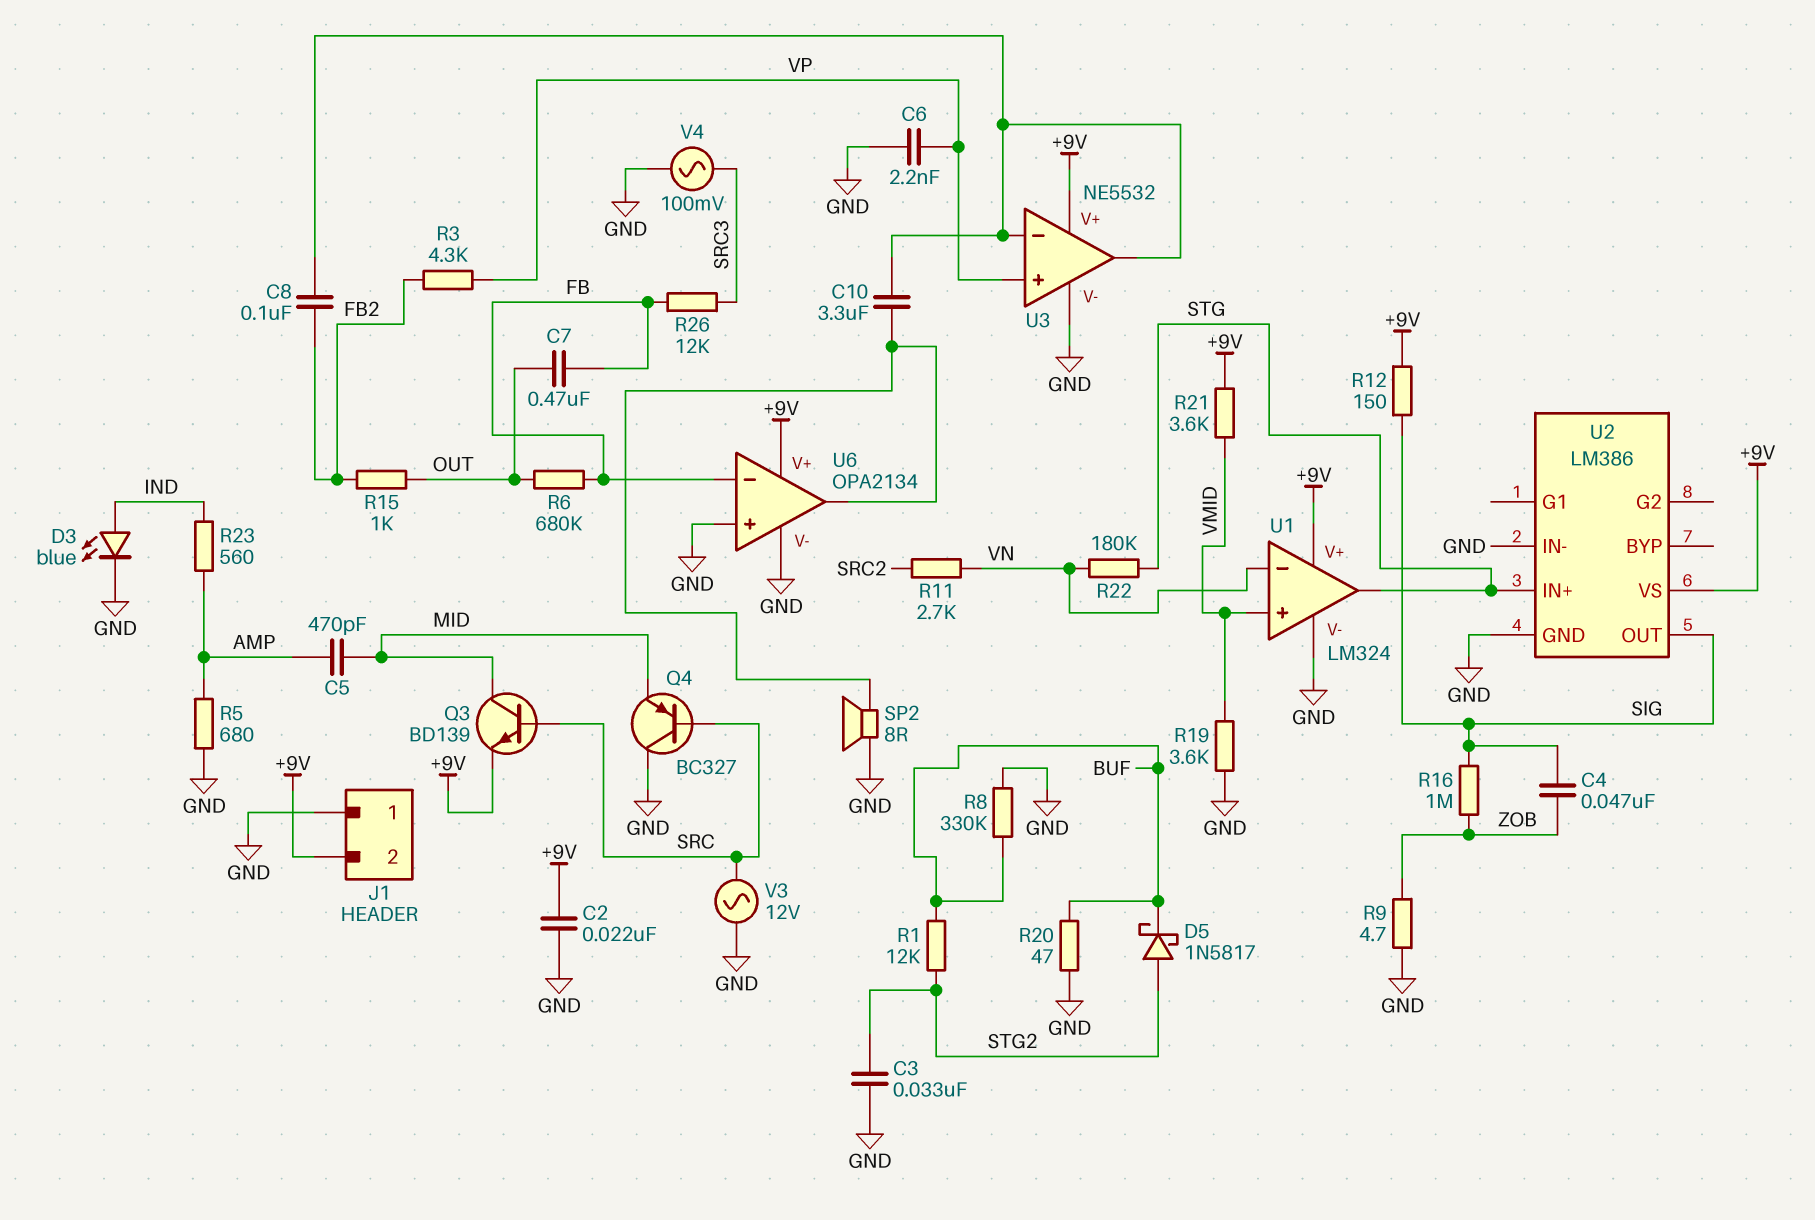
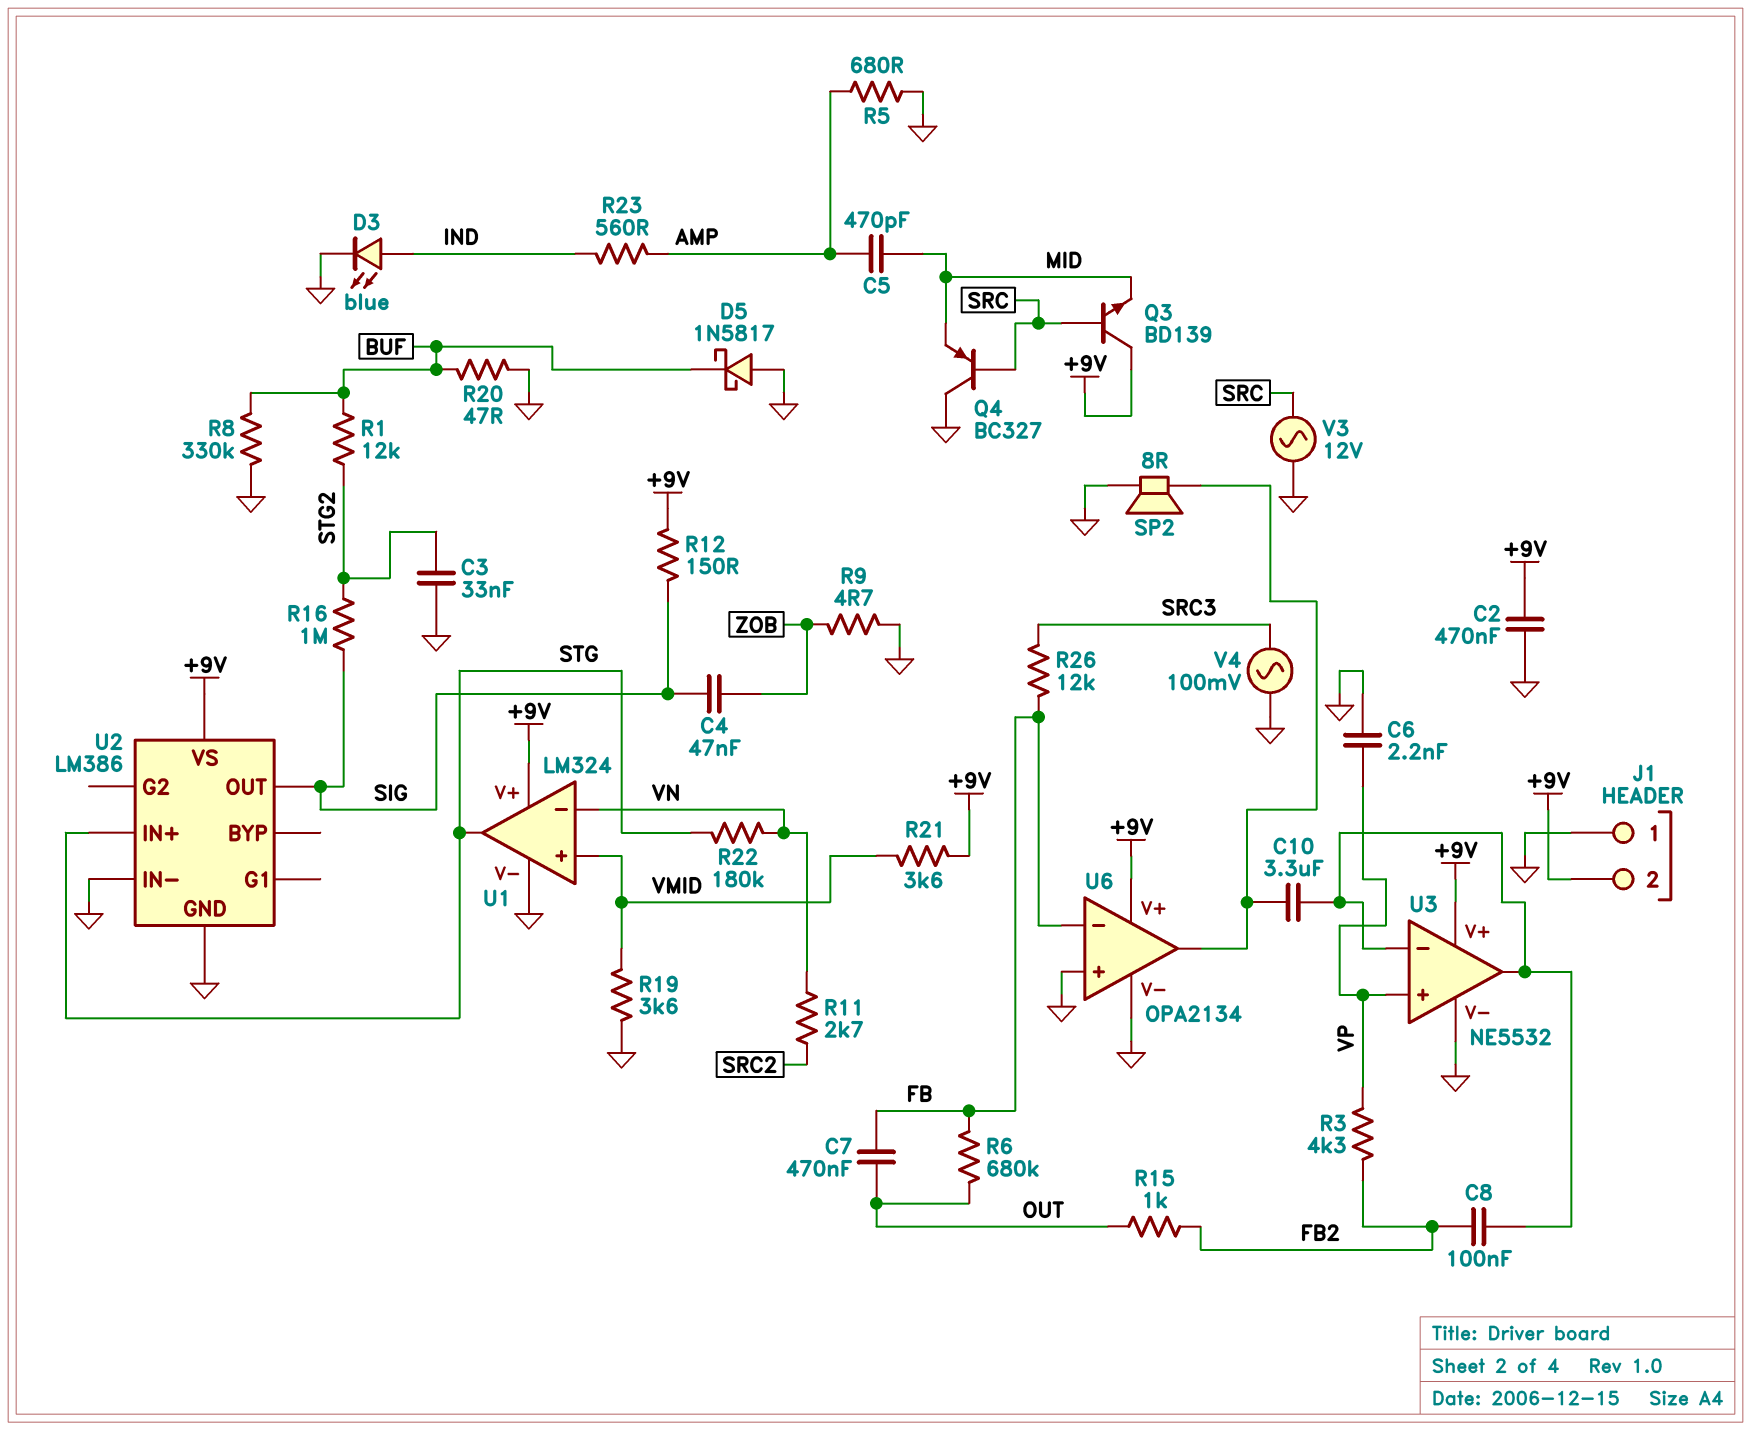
C2: 22nF (+9V, GND) -> 470nF (+9V, GND)
D5: schottky 1N5817 (A STG2, K BUF) -> schottky 1N5817 (A GND, K BUF)
Q3: NPN BD139 (B SRC, C MID, E +9V) -> NPN BD139 (B SRC, C +9V, E MID)
R16: 1M (SIG, ZOB) -> 1M (SIG, STG2)

